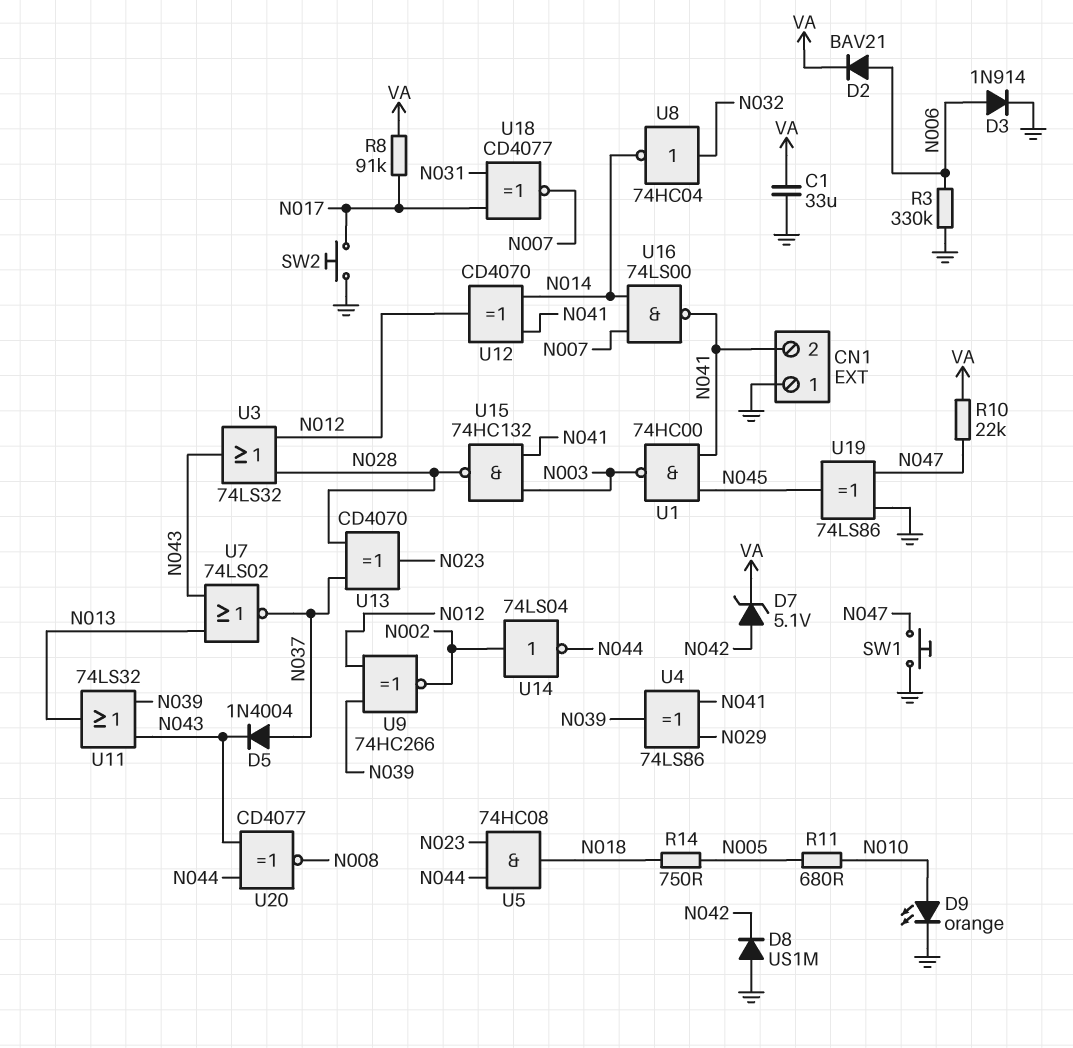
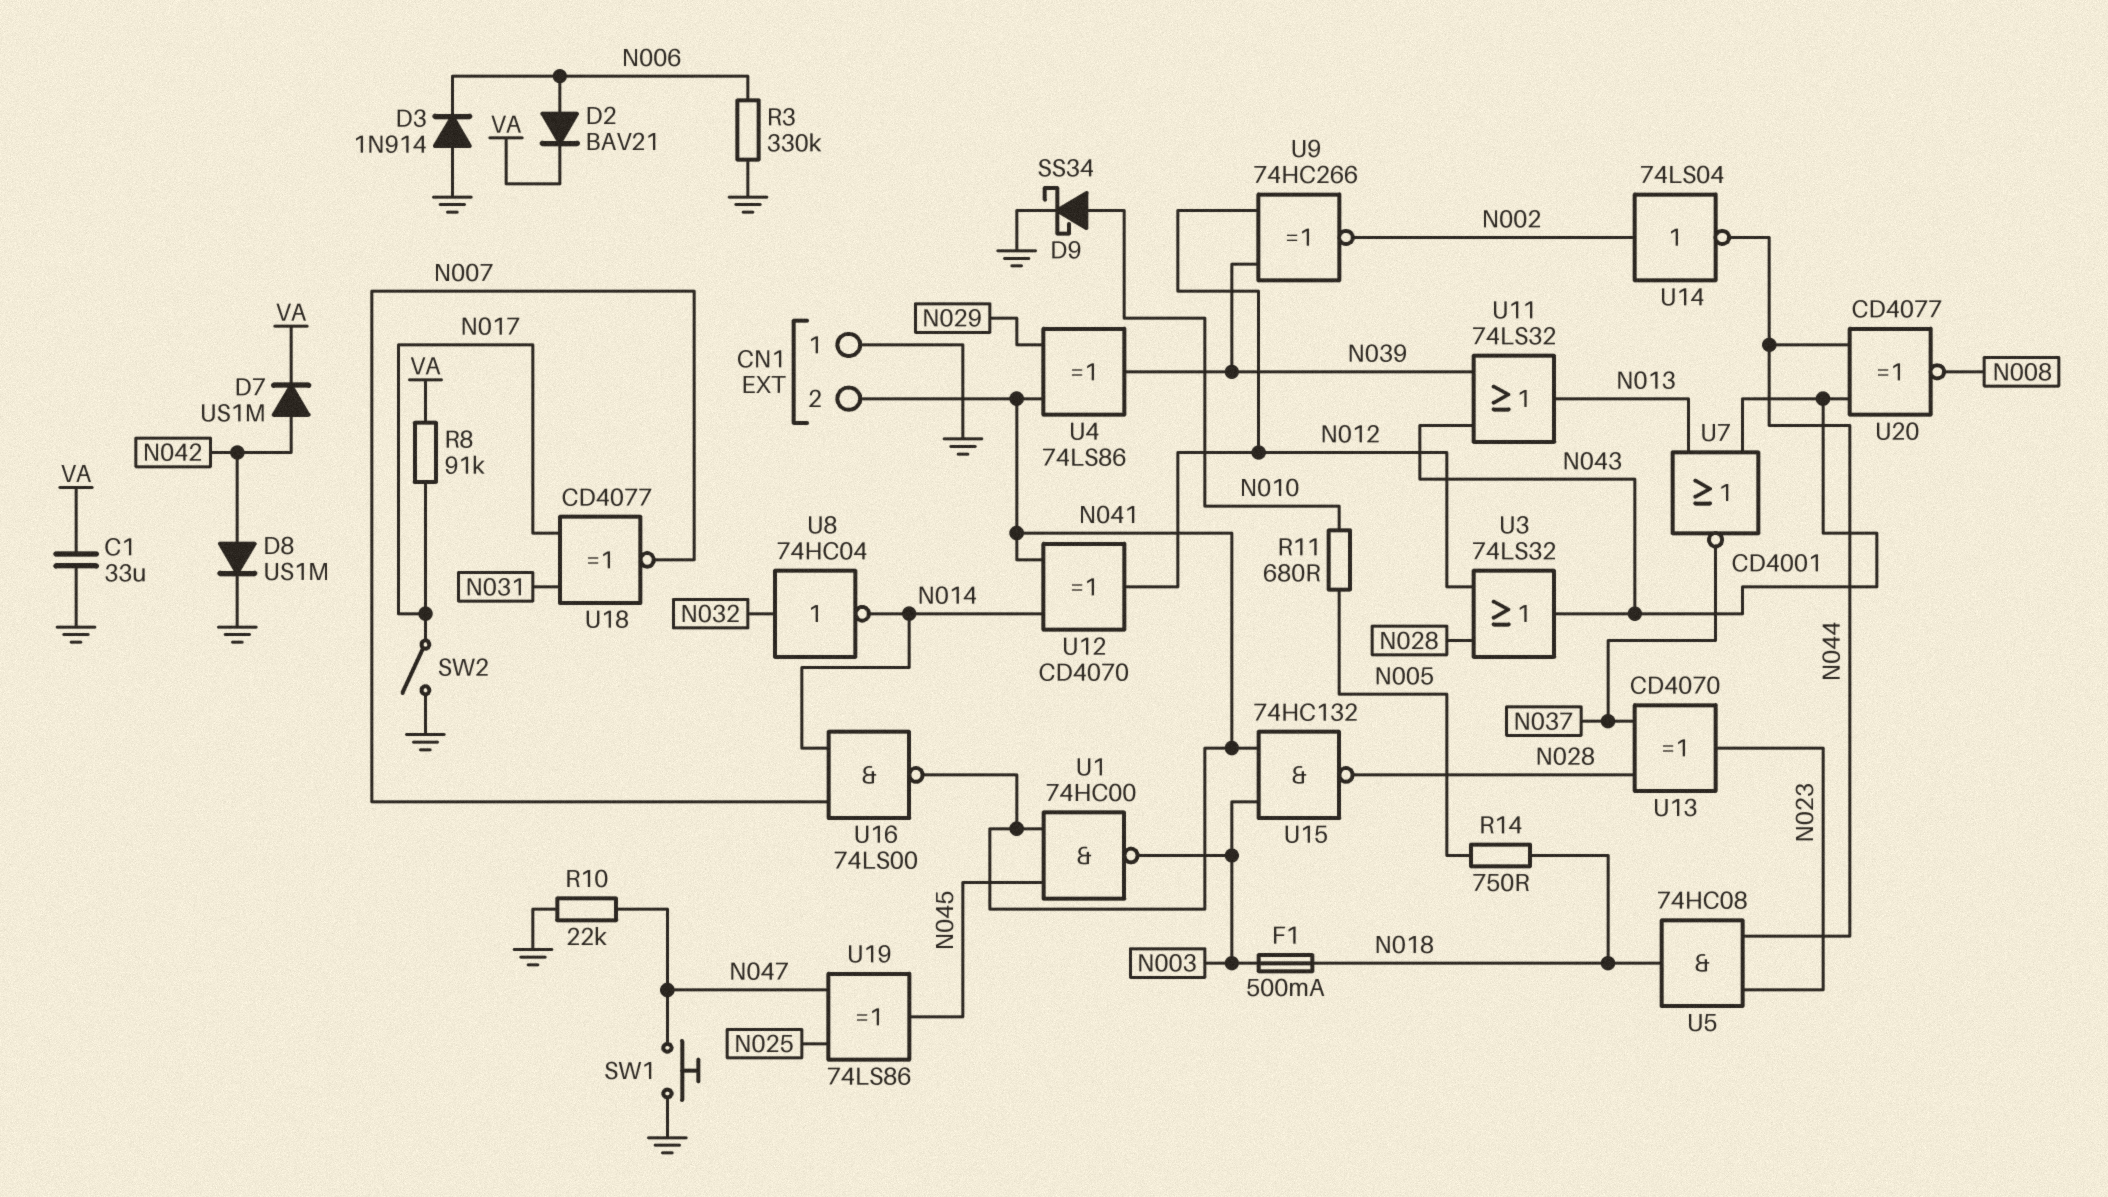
D3: diode 1N914 (A N006, K GND) -> diode 1N914 (A GND, K N006)
D5: diode 1N4004 (A N037, K N043) -> none
D7: zener 5.1V (A N042, K VA) -> diode US1M (A N042, K VA)
D8: diode US1M (A GND, K N042) -> diode US1M (A N042, K GND)
D9: LED orange (A N010, K GND) -> schottky SS34 (A N010, K GND)
F1: none -> 500mA (N003, N018)
R10: 22k (N047, VA) -> 22k (GND, N047)
SW2: button (GND, N017) -> switch (GND, N017)
U7: NOR 74LS02 (in N013, in N043, out N037) -> NOR CD4001 (in N013, in N043, out N037)
U19: XOR 74LS86 (in GND, in N047, out N045) -> XOR 74LS86 (in N025, in N047, out N045)

